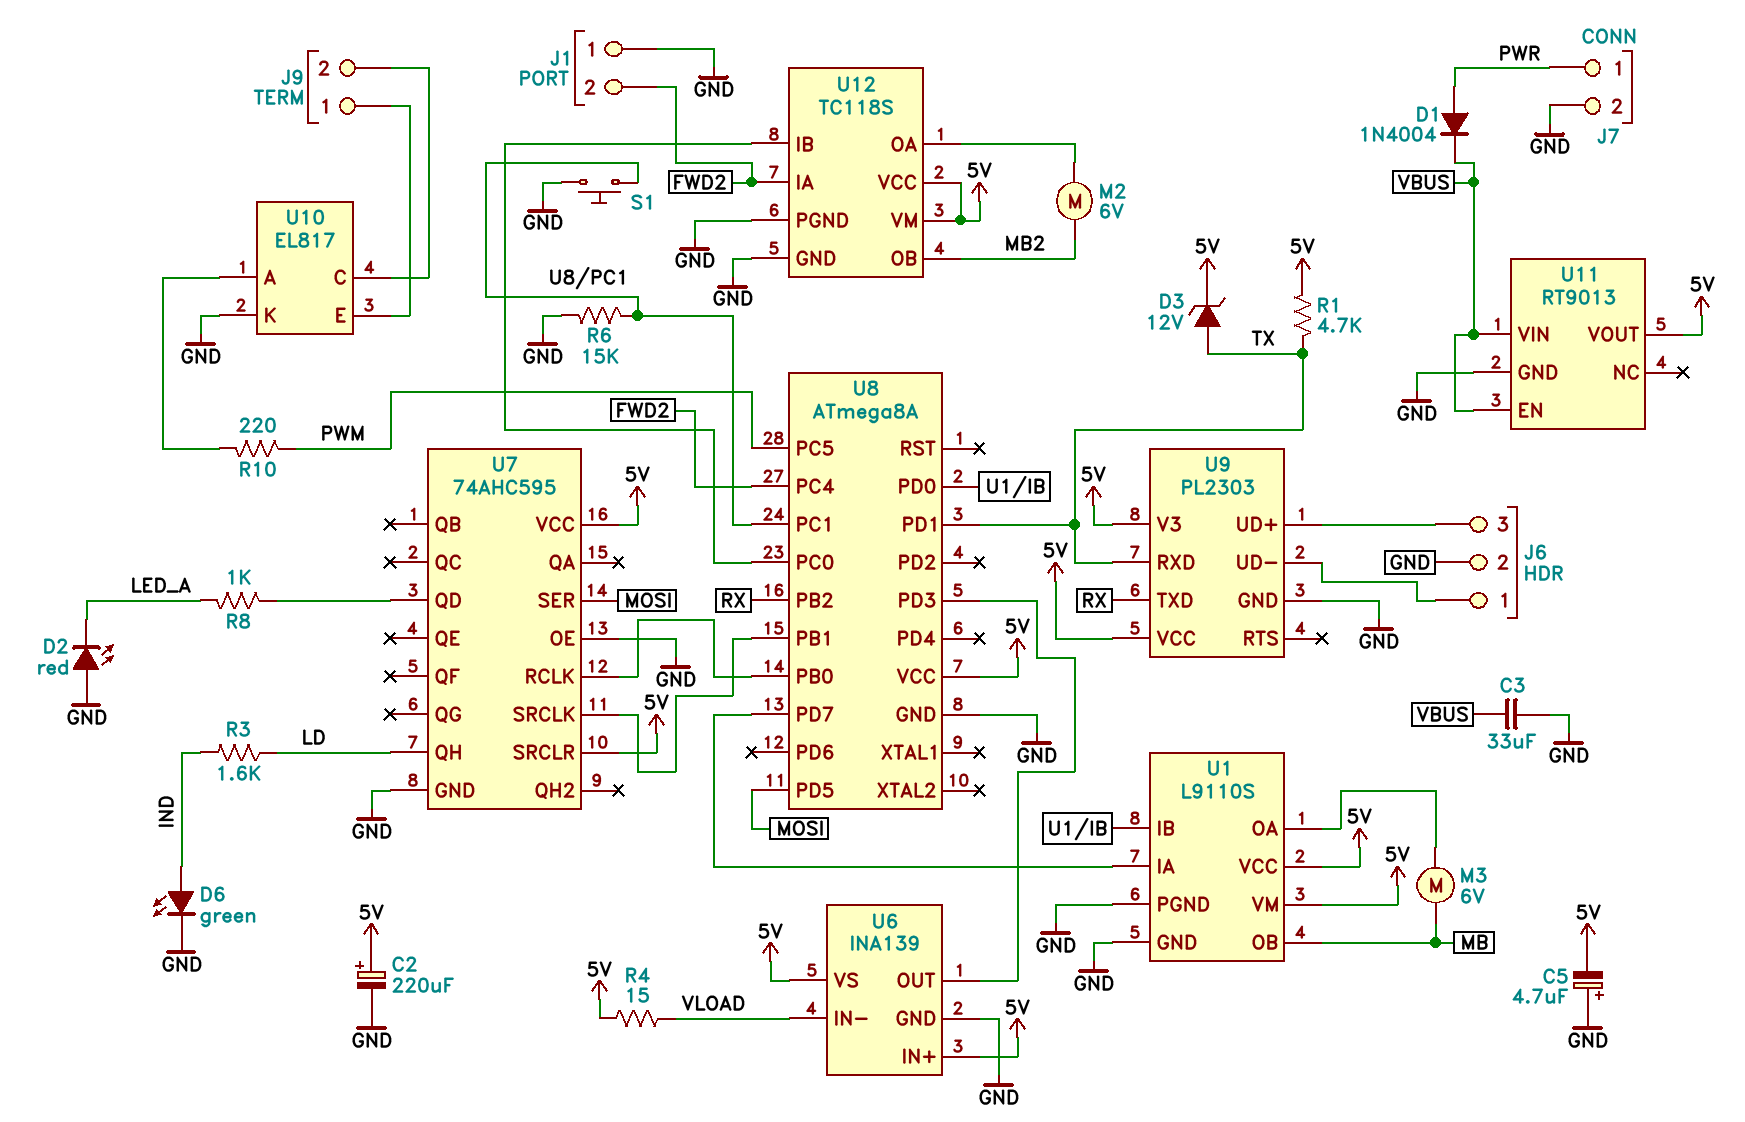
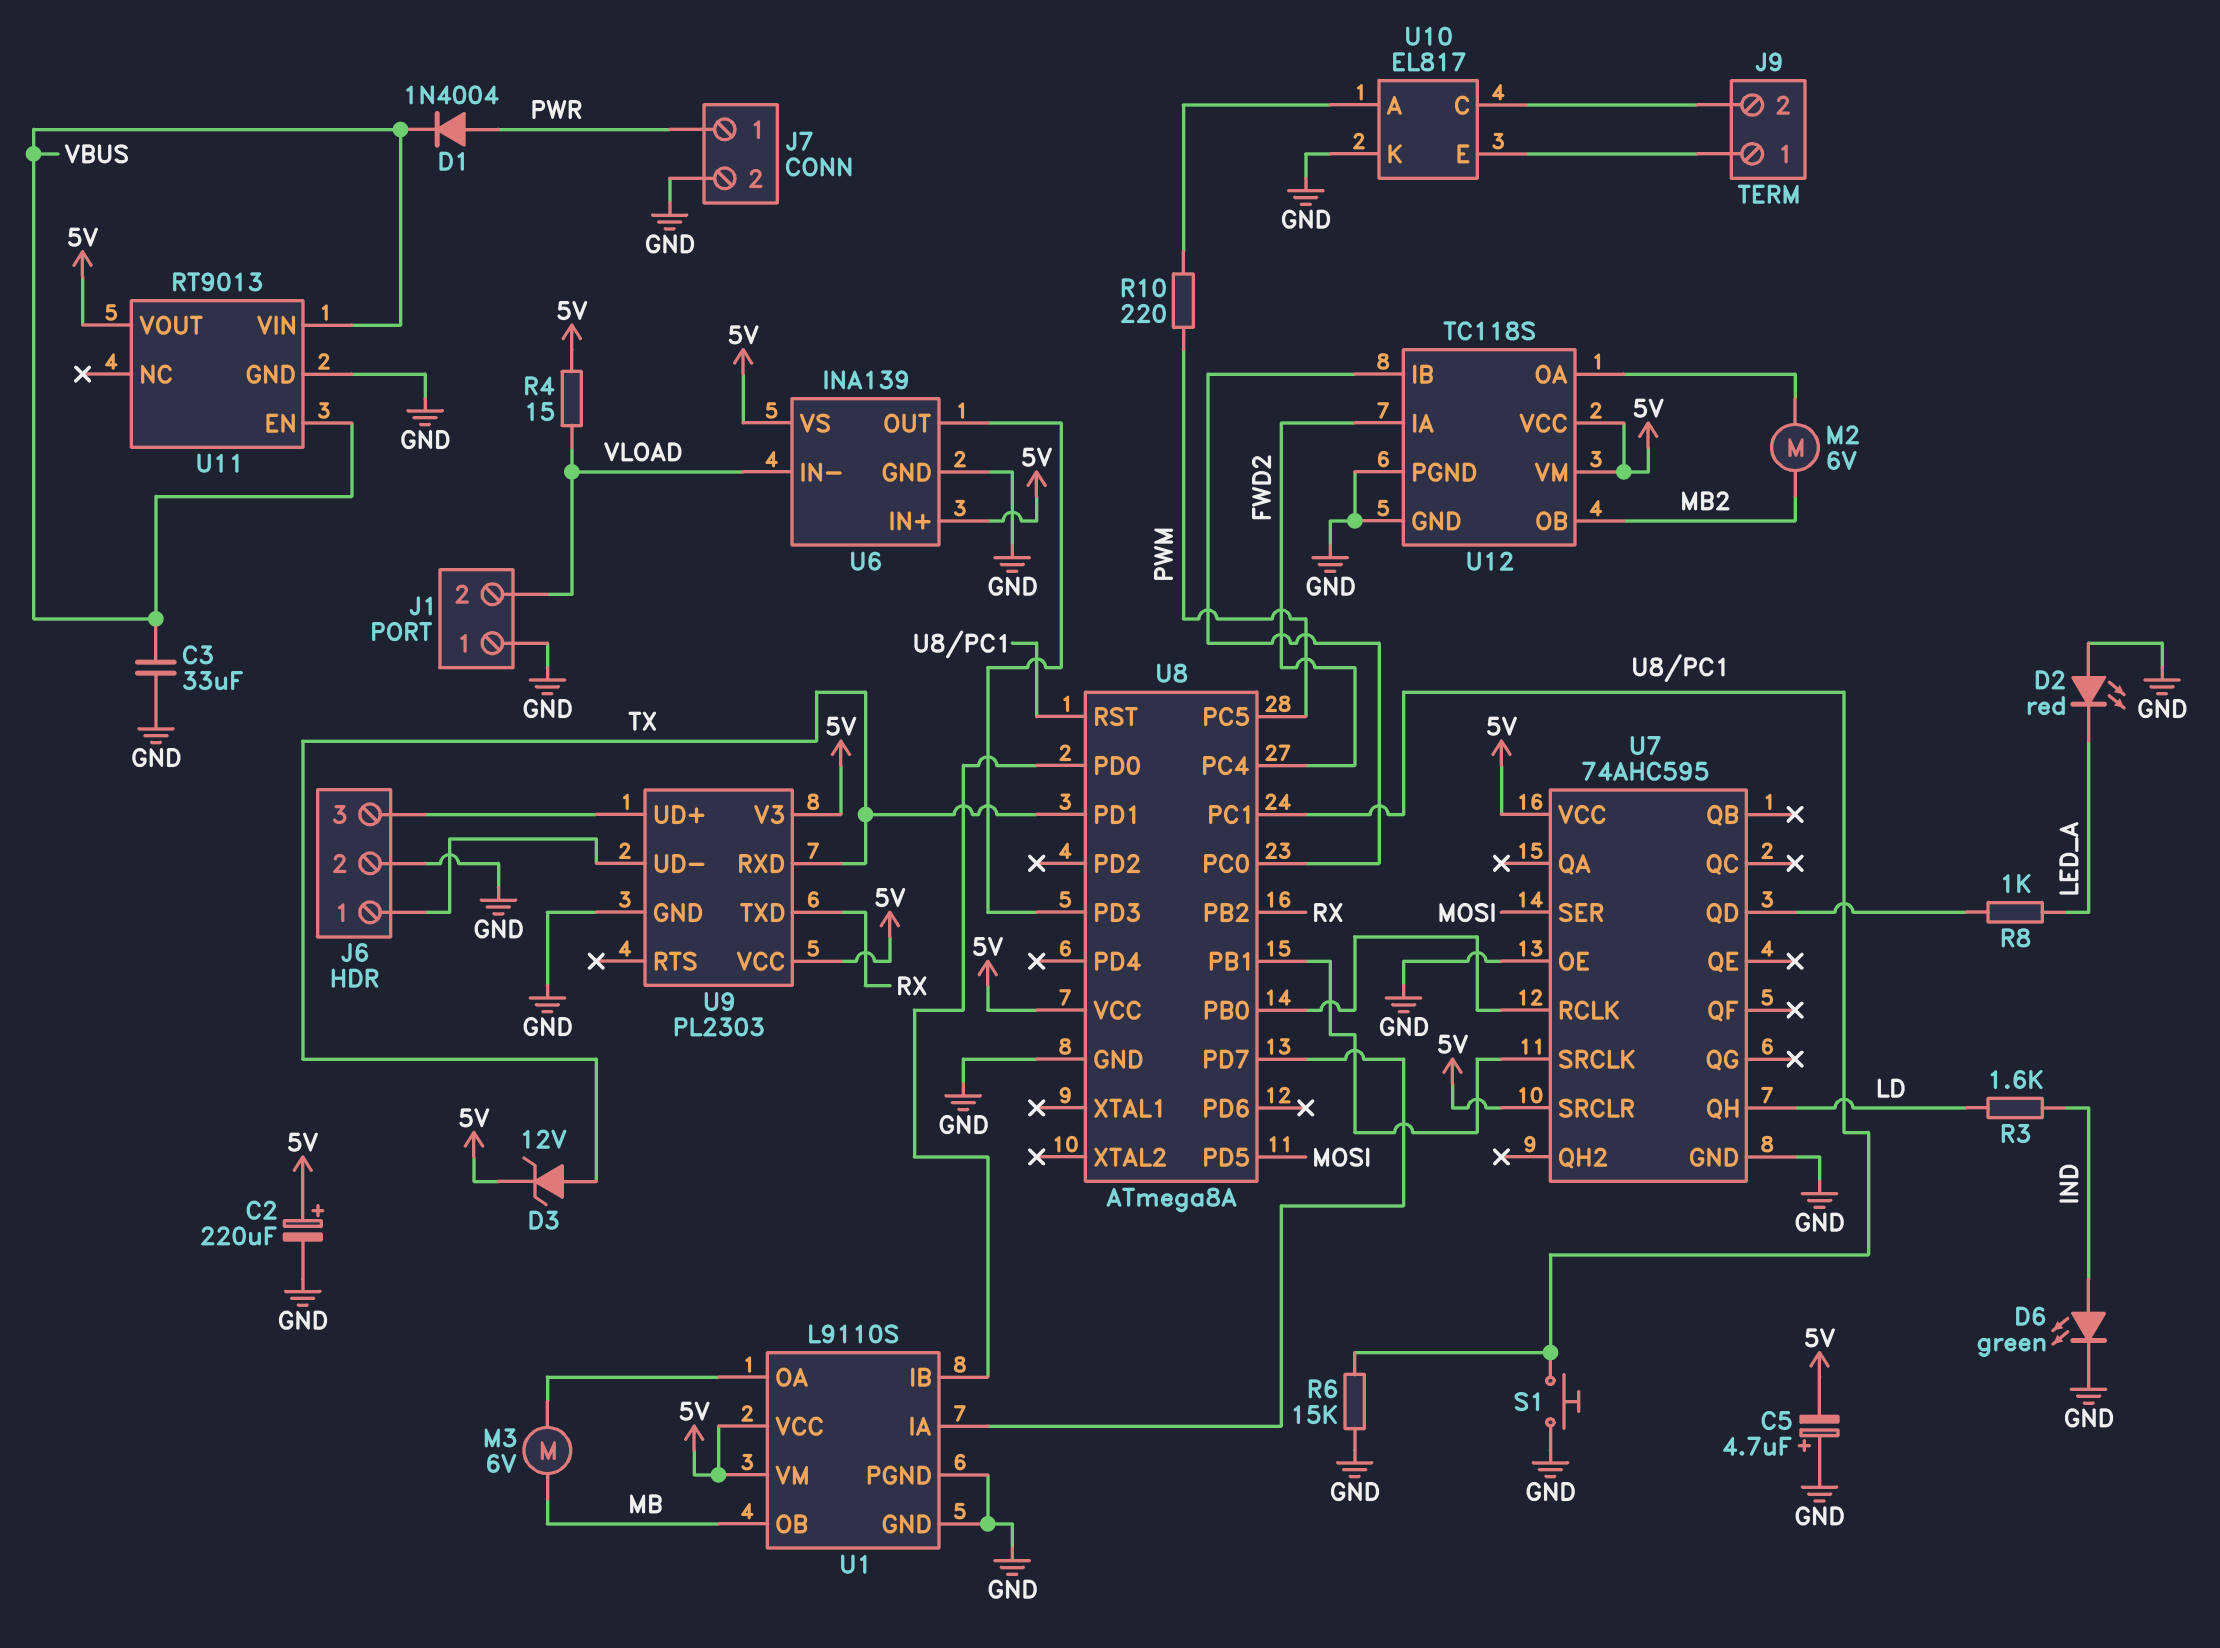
J1 pin 2: FWD2 -> VLOAD
R1: 4.7k (5V, TX) -> none
U8 pin RST: none -> U8/PC1

